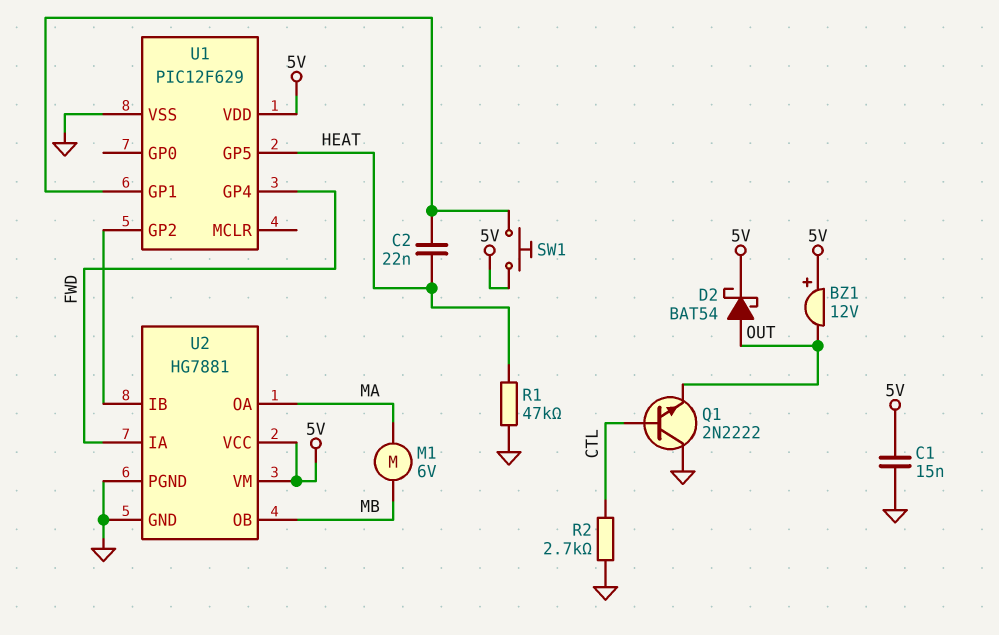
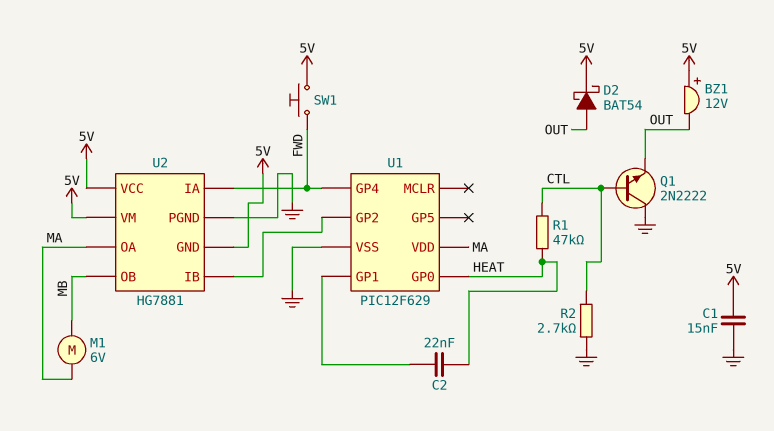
R1: 47k (GND, HEAT) -> 47k (CTL, HEAT)
SW1: button (5V, U1/GP1) -> button (5V, FWD)
U1 pin GP0: none -> HEAT
U1 pin GP5: HEAT -> none
U1 pin VDD: 5V -> MA
U2 pin GND: GND -> 5V

